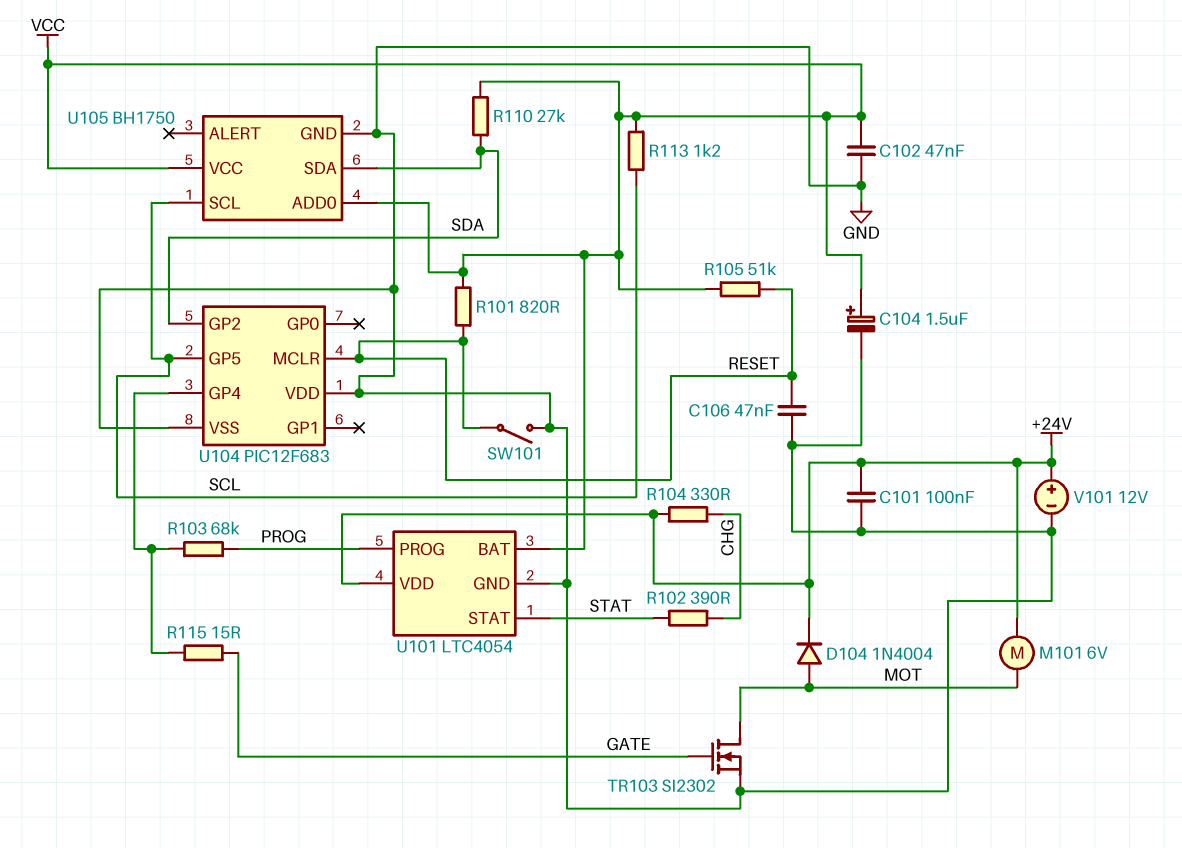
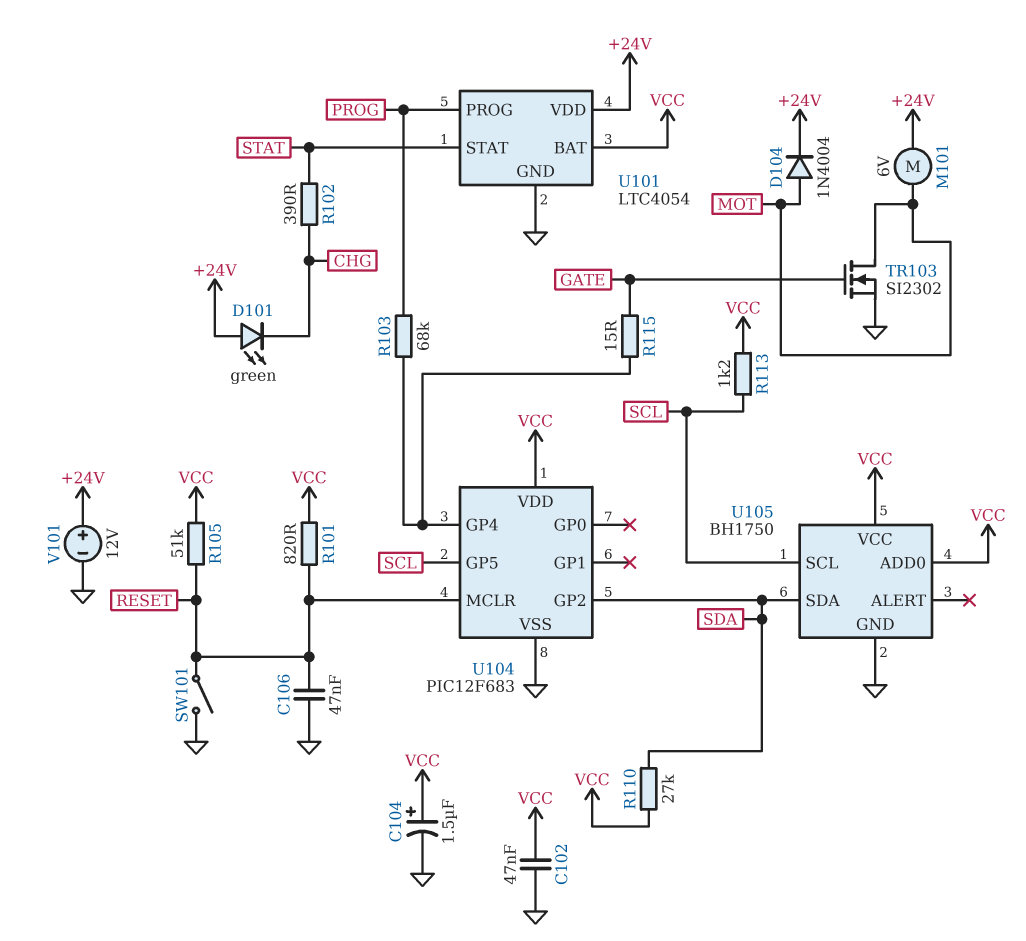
C101: 100nF (+24V, GND) -> none
D101: none -> LED green (A +24V, K CHG)
R104: 330 (+24V, CHG) -> none
U104 pin VDD: GND -> VCC

